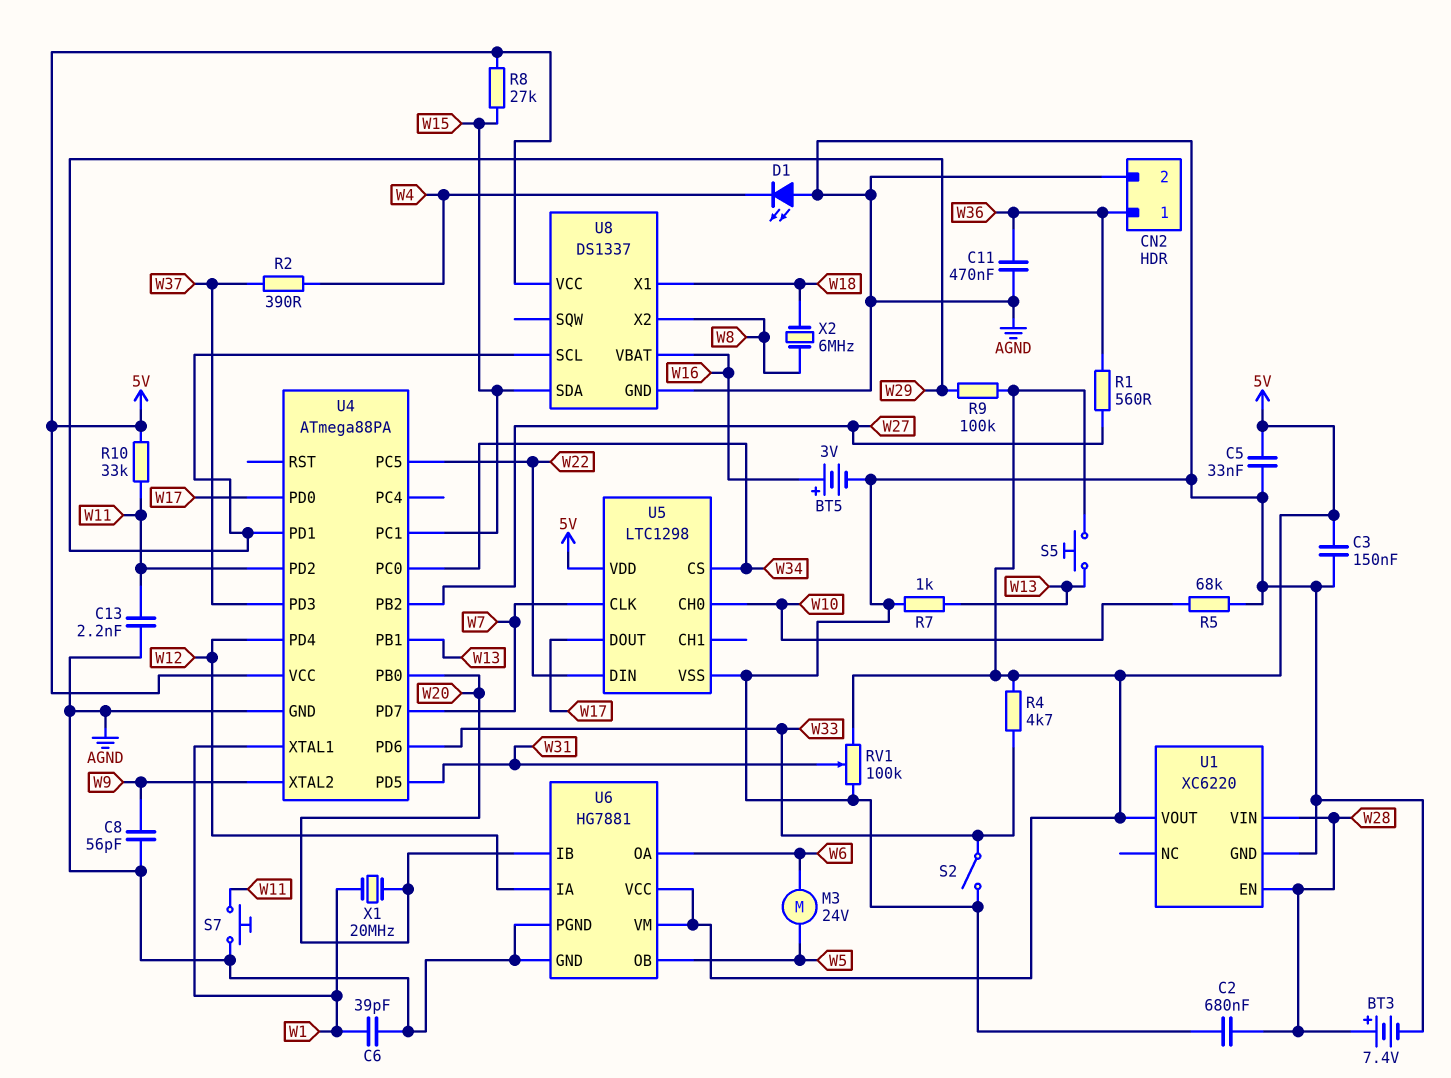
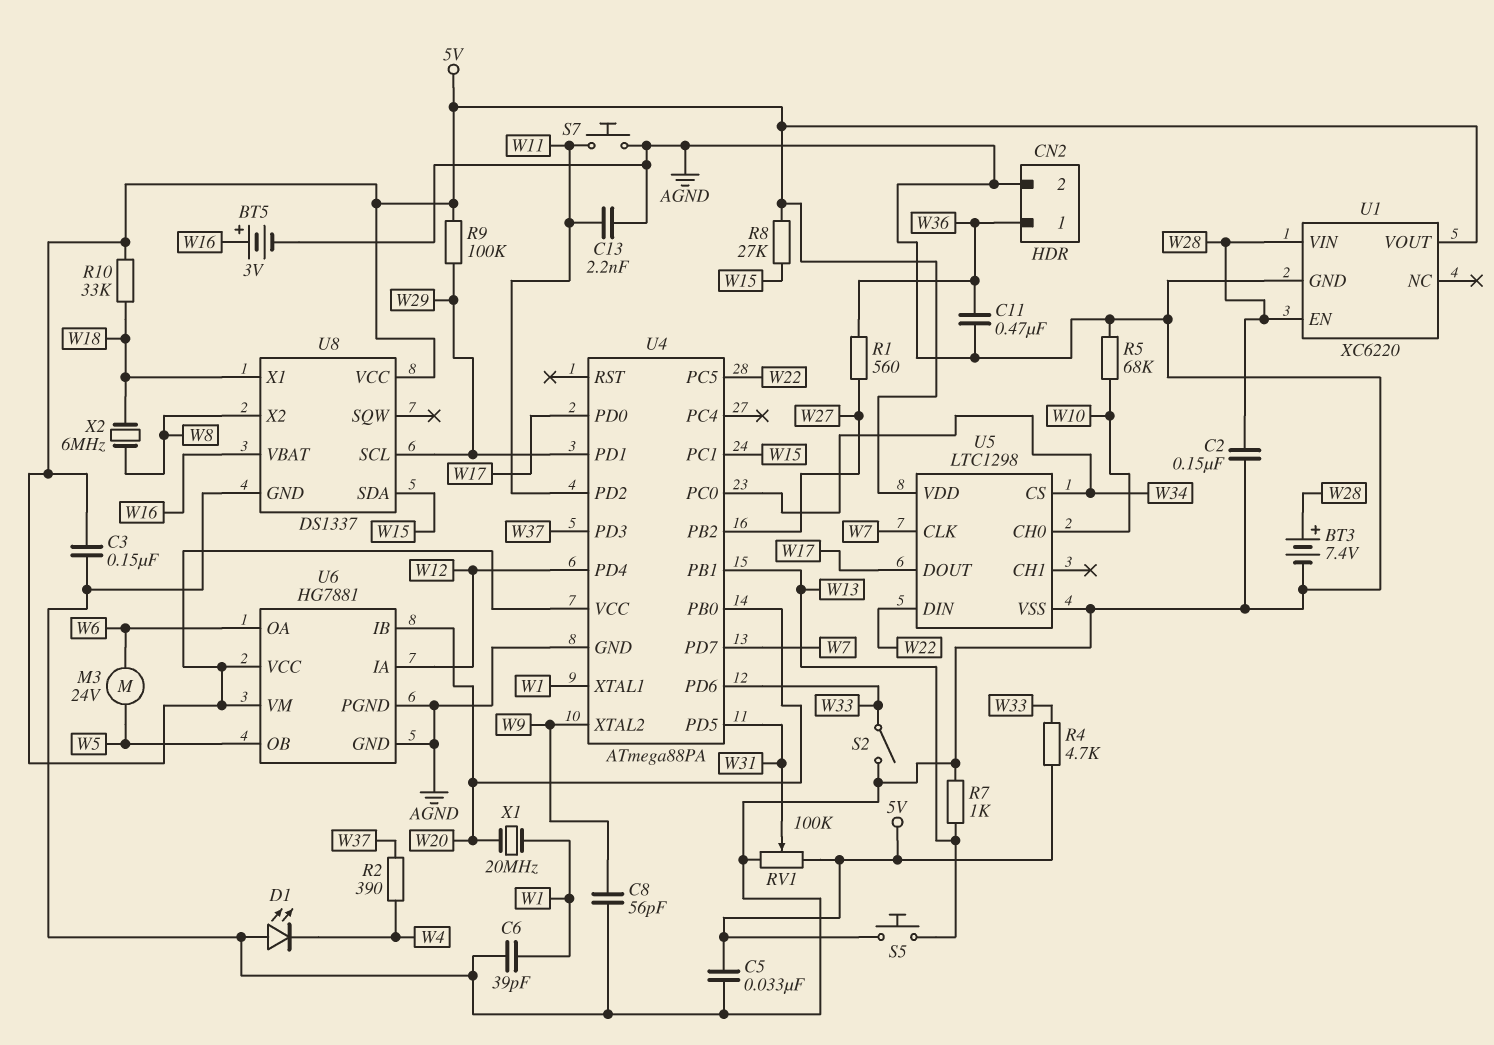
C2: 680nF (AGND, W28) -> 150nF (AGND, W28)
R10: 33k (5V, W11) -> 33k (5V, W18)

